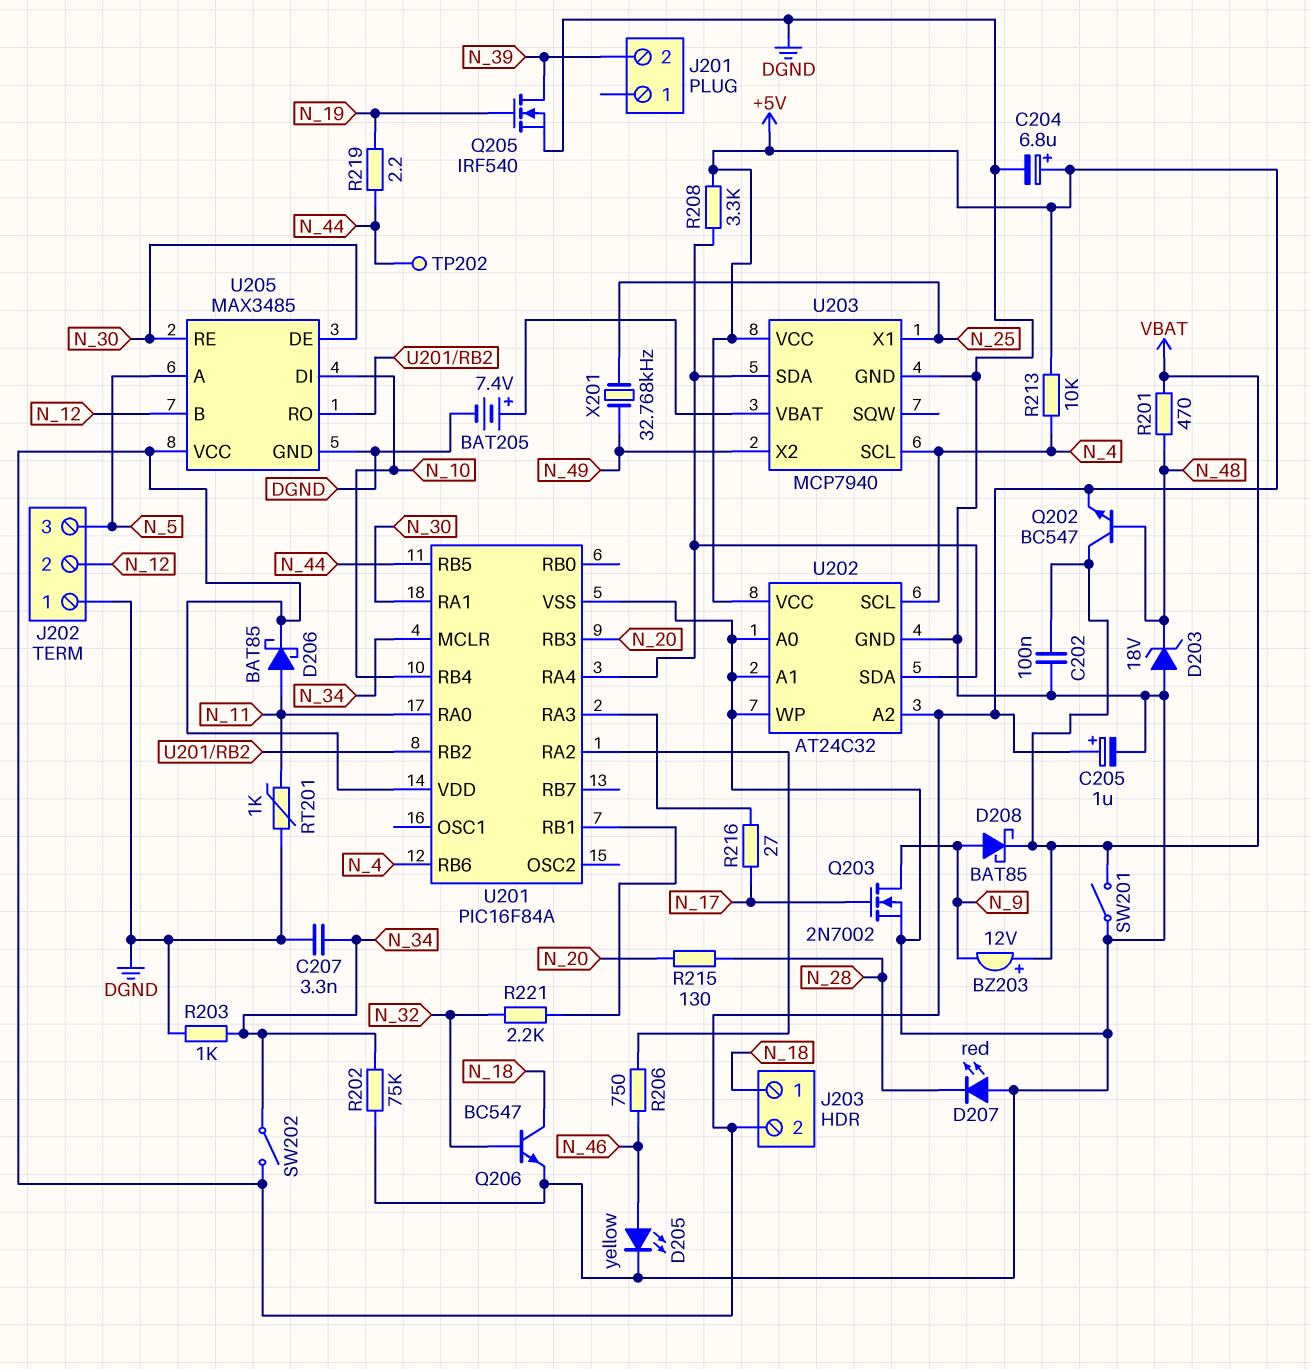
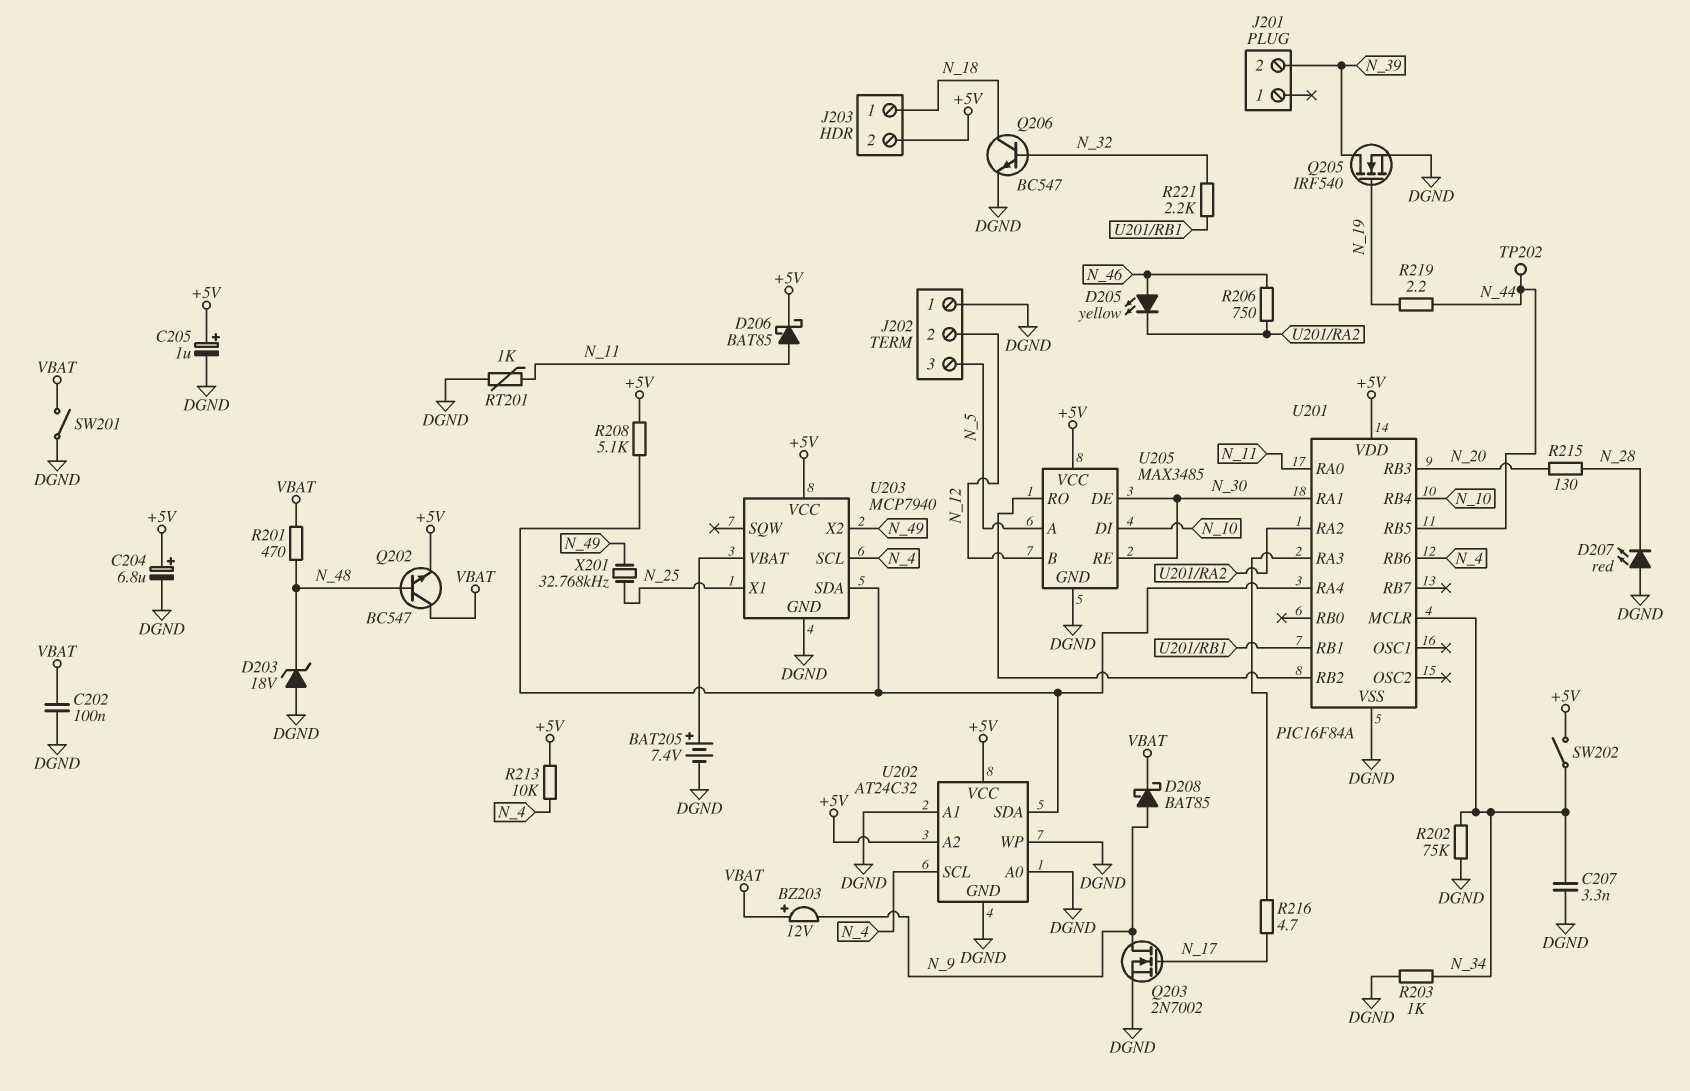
D205: LED yellow (A N_46, K DGND) -> LED yellow (A N_46, K U201/RA2)
R208: 3.3k (+5V, U201/RA4) -> 5.1k (+5V, U201/RA4)
R216: 27 (N_17, U201/RA3) -> 4.7 (N_17, U201/RA3)

